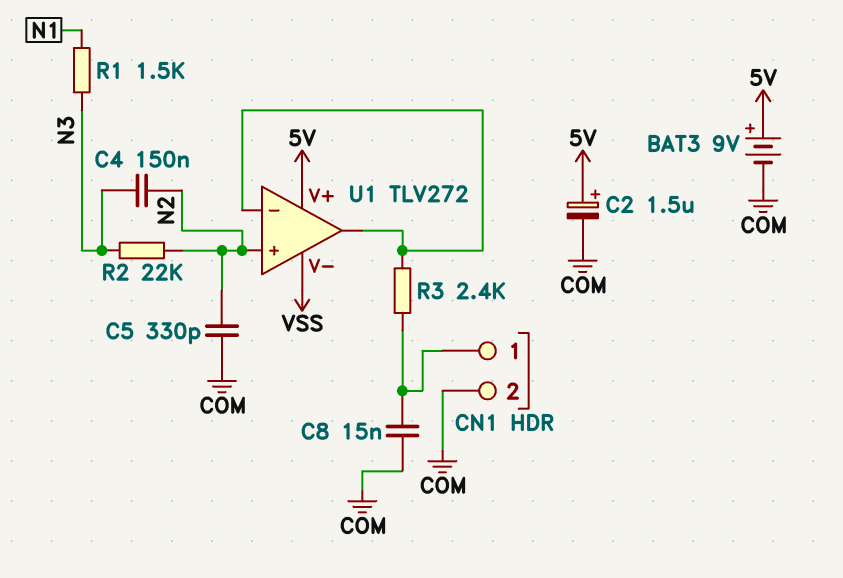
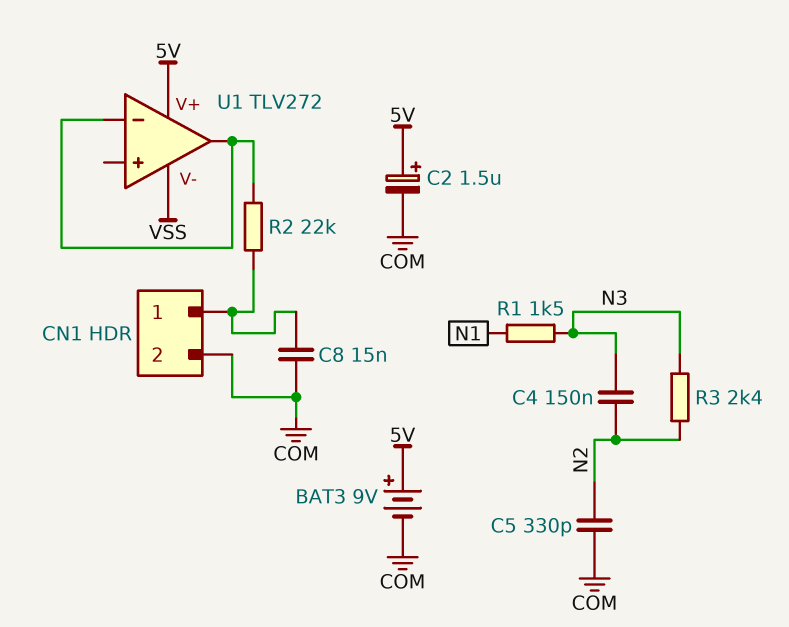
R2: 22k (N2, N3) -> 22k (CN1/1, U1/in-)
R3: 2.4k (CN1/1, U1/in-) -> 2.4k (N2, N3)
U1 pin in+: N2 -> none

